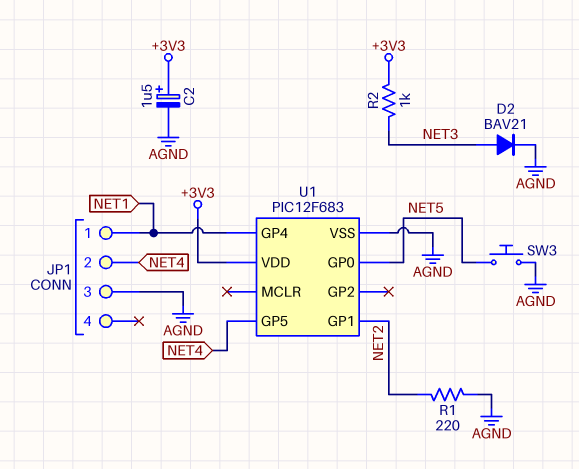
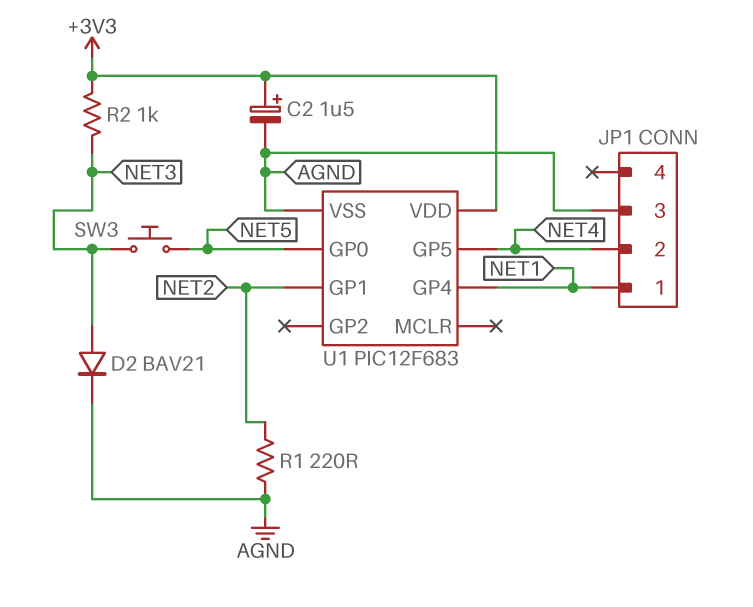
SW3: button (AGND, NET5) -> button (NET3, NET5)

